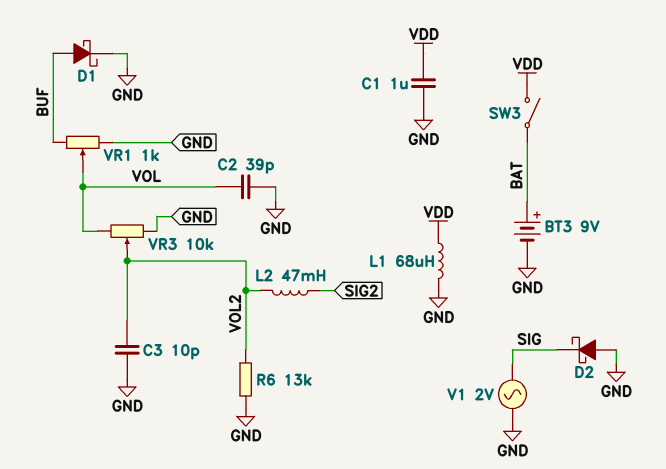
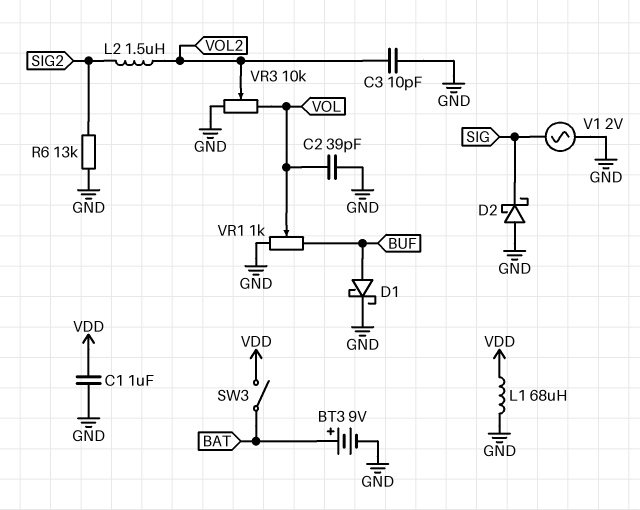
L2: 47mH (SIG2, VOL2) -> 1.5uH (SIG2, VOL2)
R6: 13k (GND, VOL2) -> 13k (GND, SIG2)

